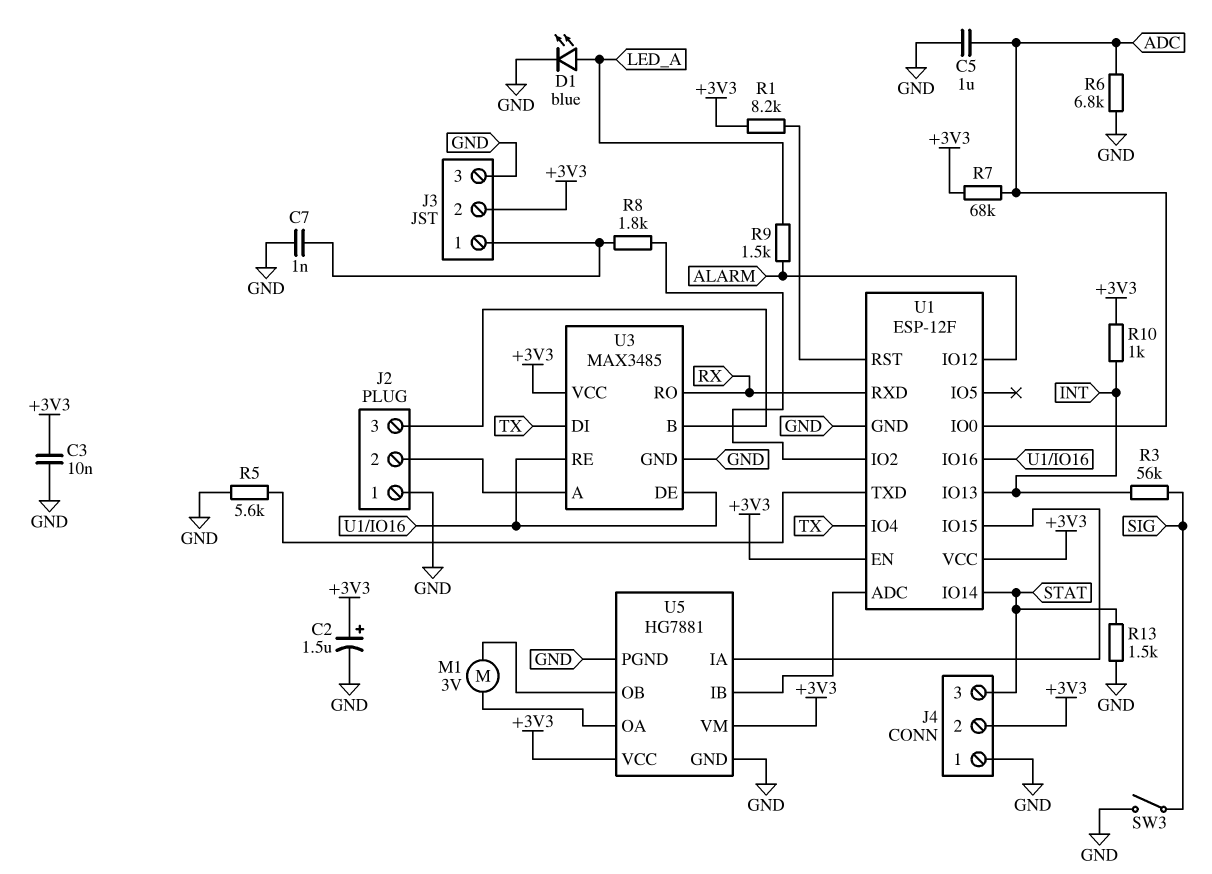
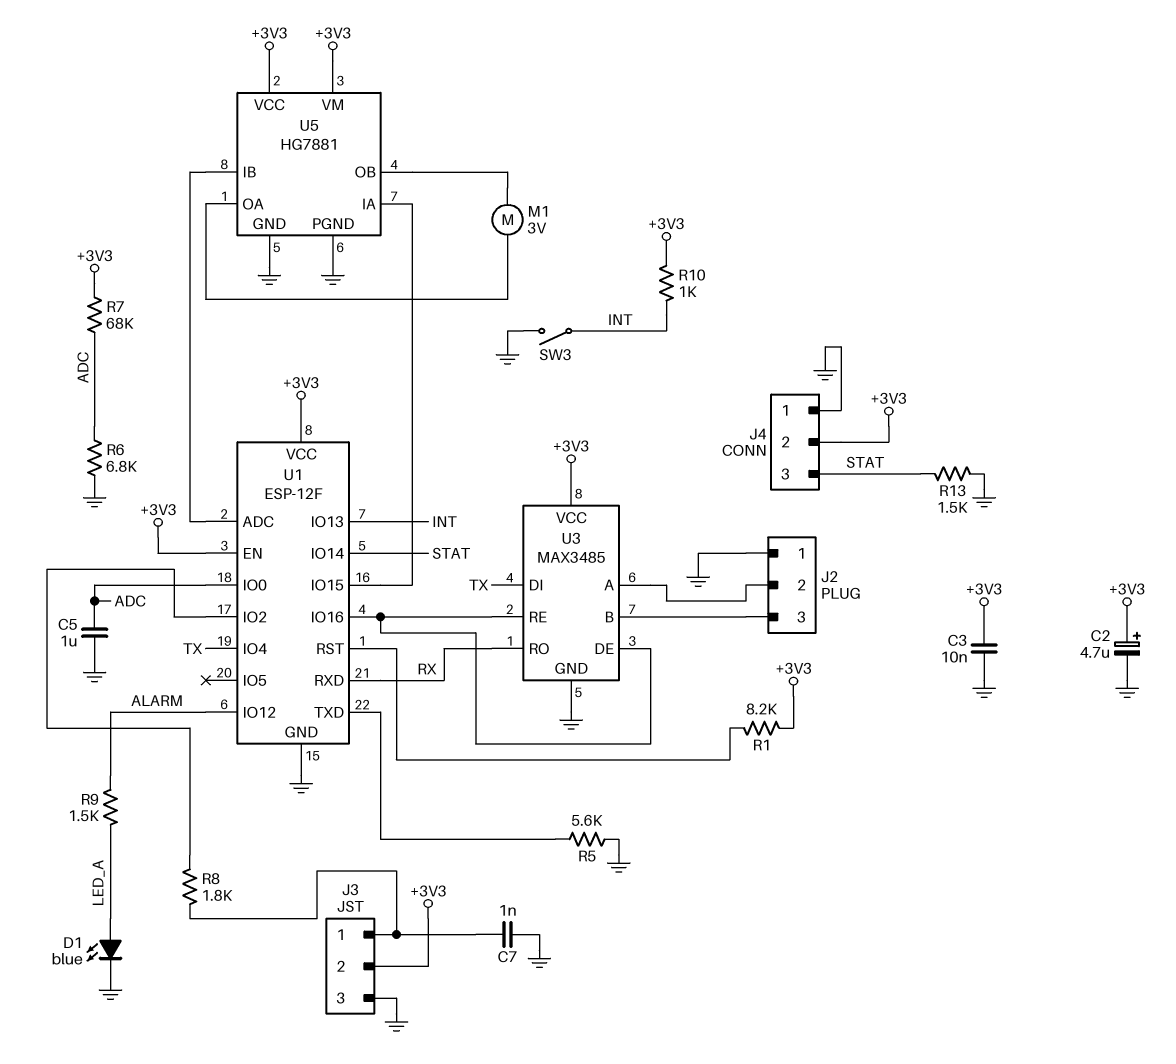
C2: 1.5uF (plus +3V3, minus GND) -> 4.7uF (plus +3V3, minus GND)
R3: 56k (INT, SIG) -> none
SW3: switch (GND, SIG) -> switch (GND, INT)

